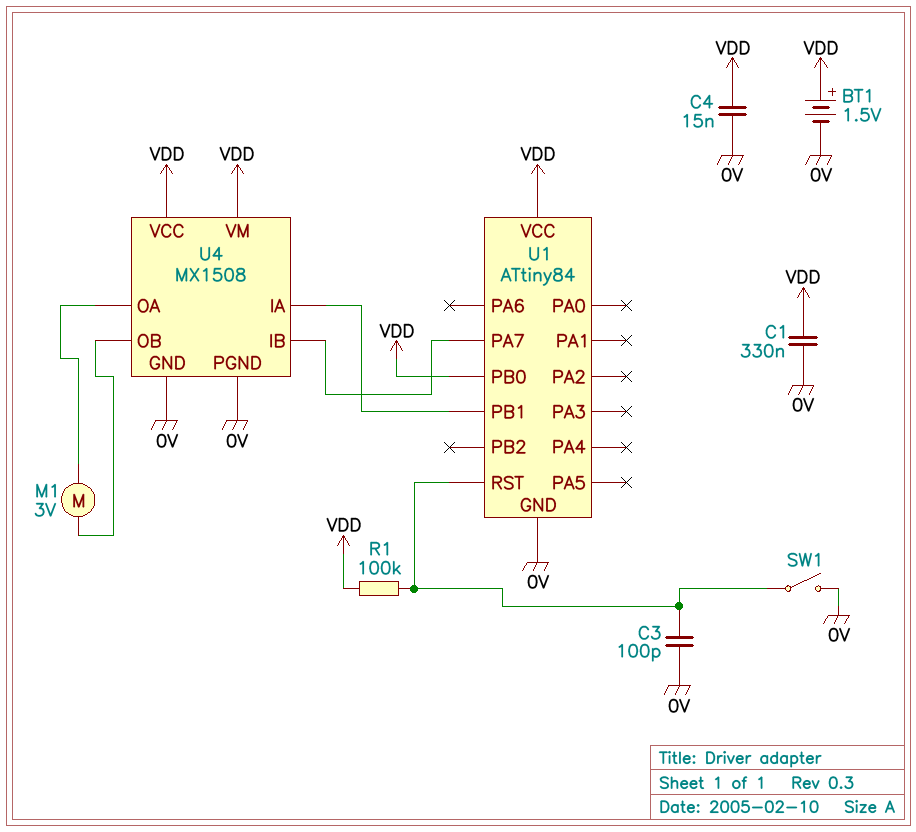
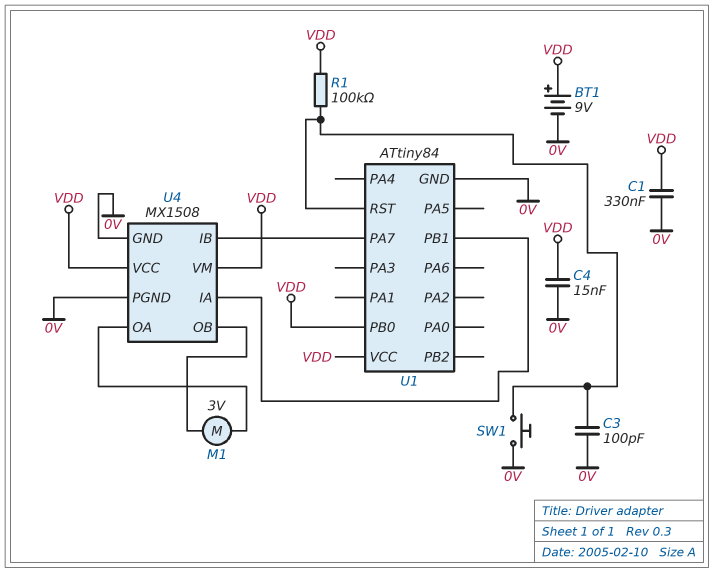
BT1: 1.5V (plus VDD, minus 0V) -> 9V (plus VDD, minus 0V)
SW1: switch (0V, U1/RST) -> button (0V, U1/RST)

